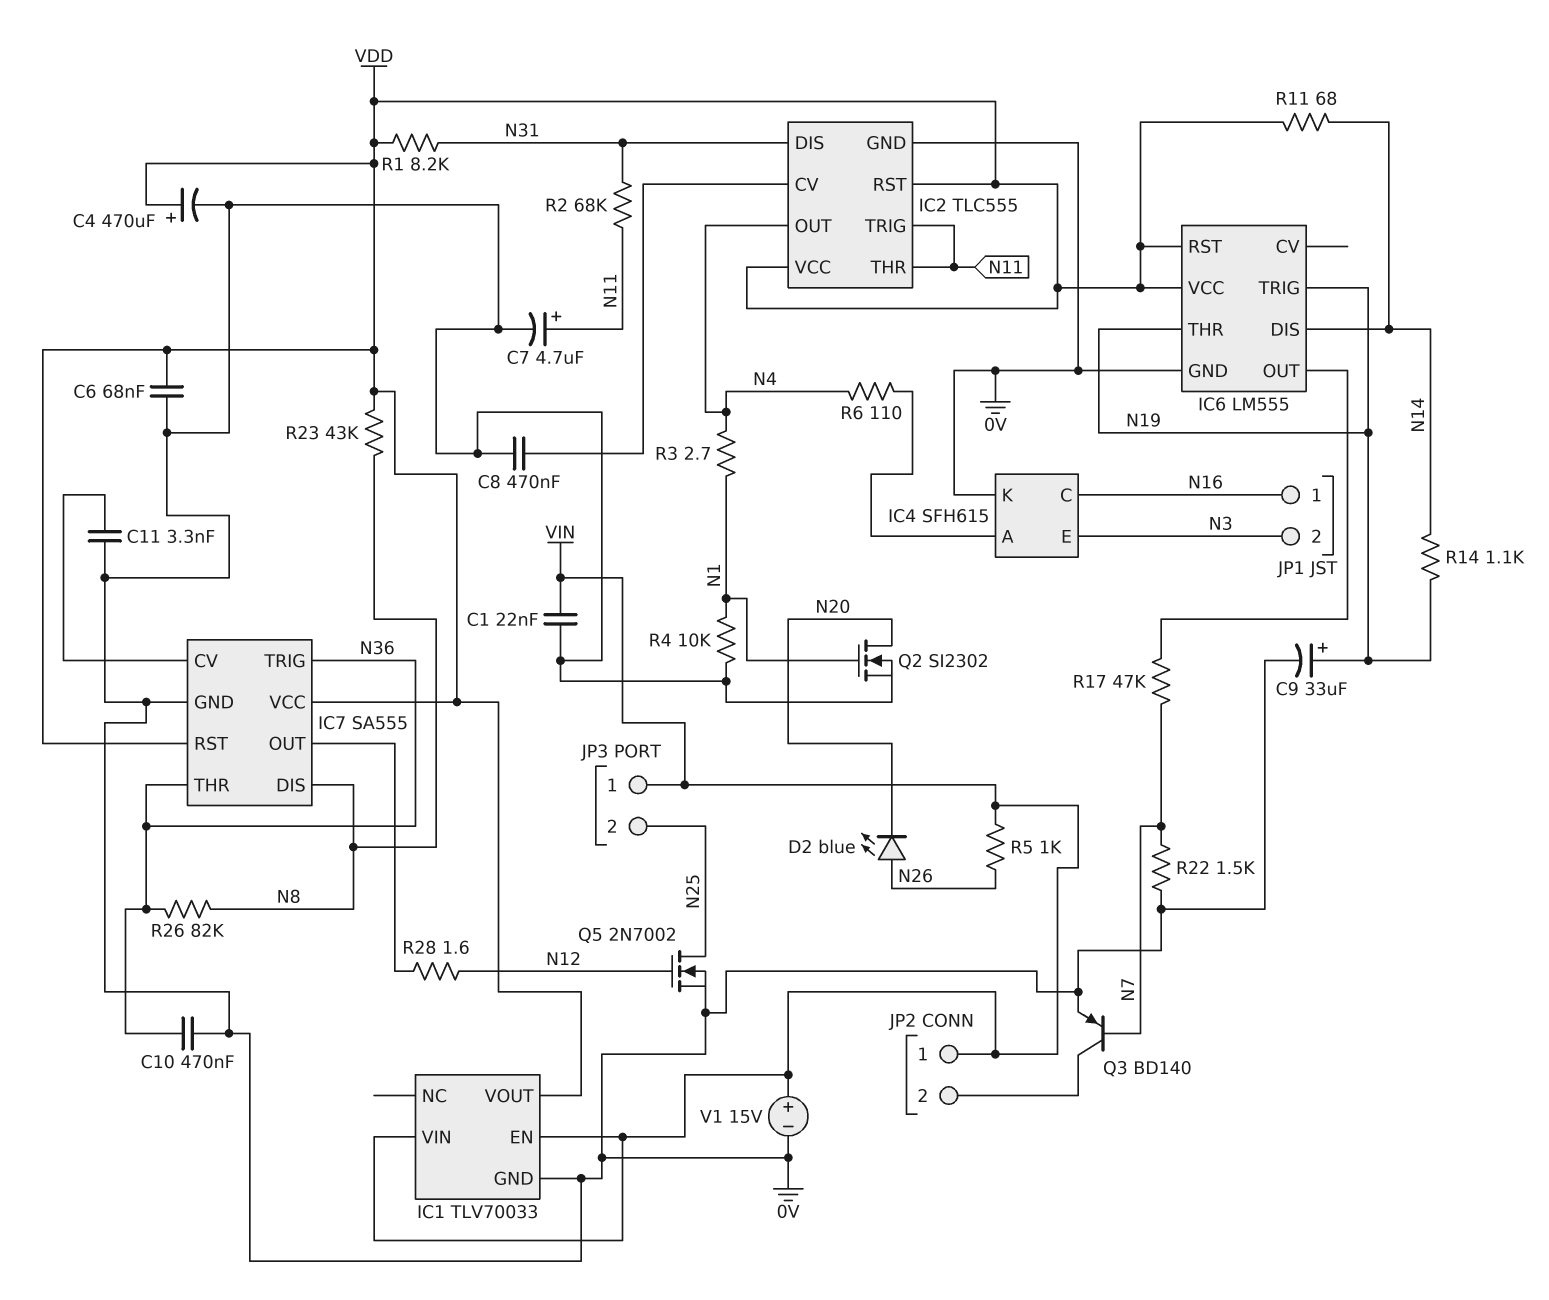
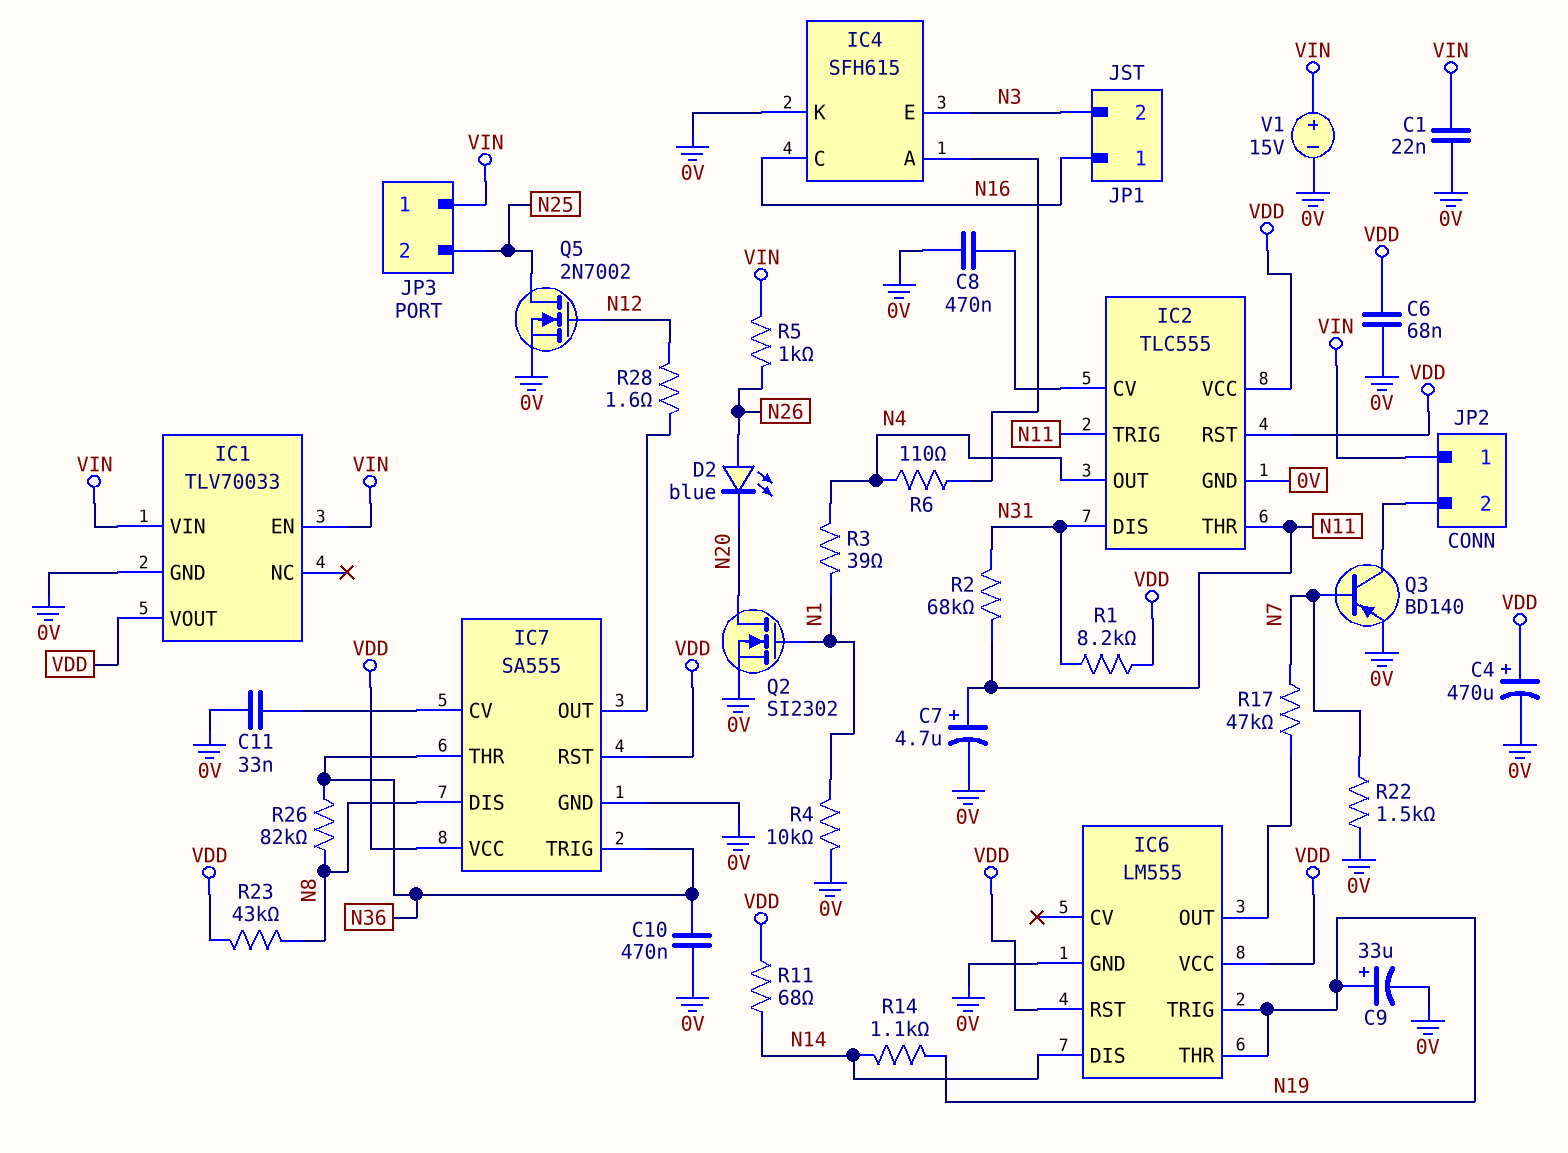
C11: 3.3nF (0V, IC7/CV) -> 33nF (0V, IC7/CV)
R3: 2.7 (N1, N4) -> 39 (N1, N4)

